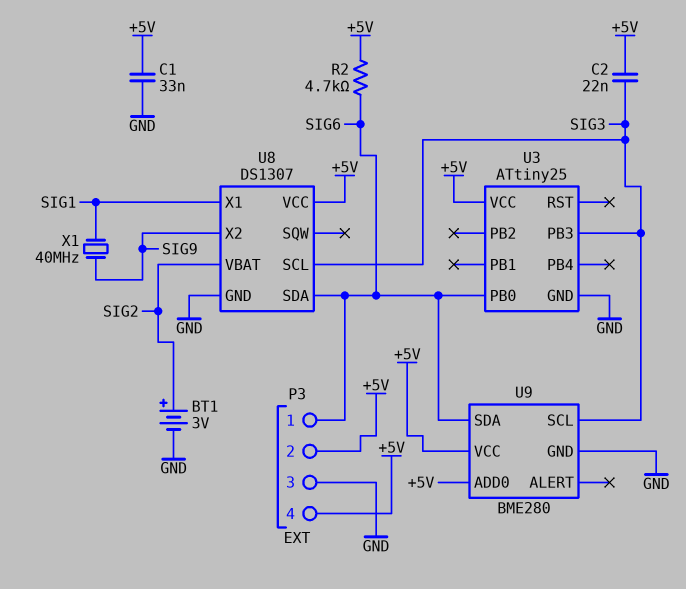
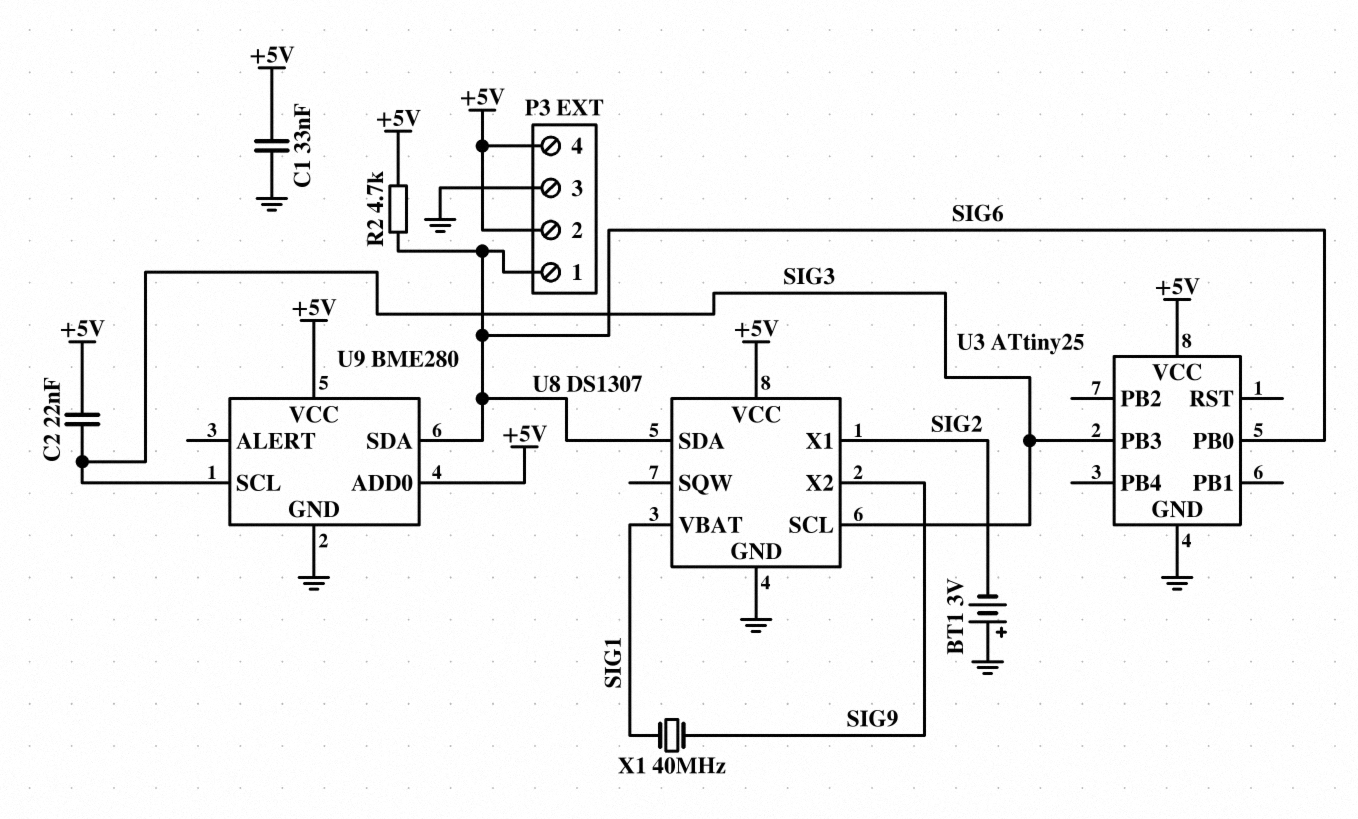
BT1: 3V (plus SIG2, minus GND) -> 3V (plus GND, minus SIG2)
U8 pin VBAT: SIG2 -> SIG1
U8 pin X1: SIG1 -> SIG2

